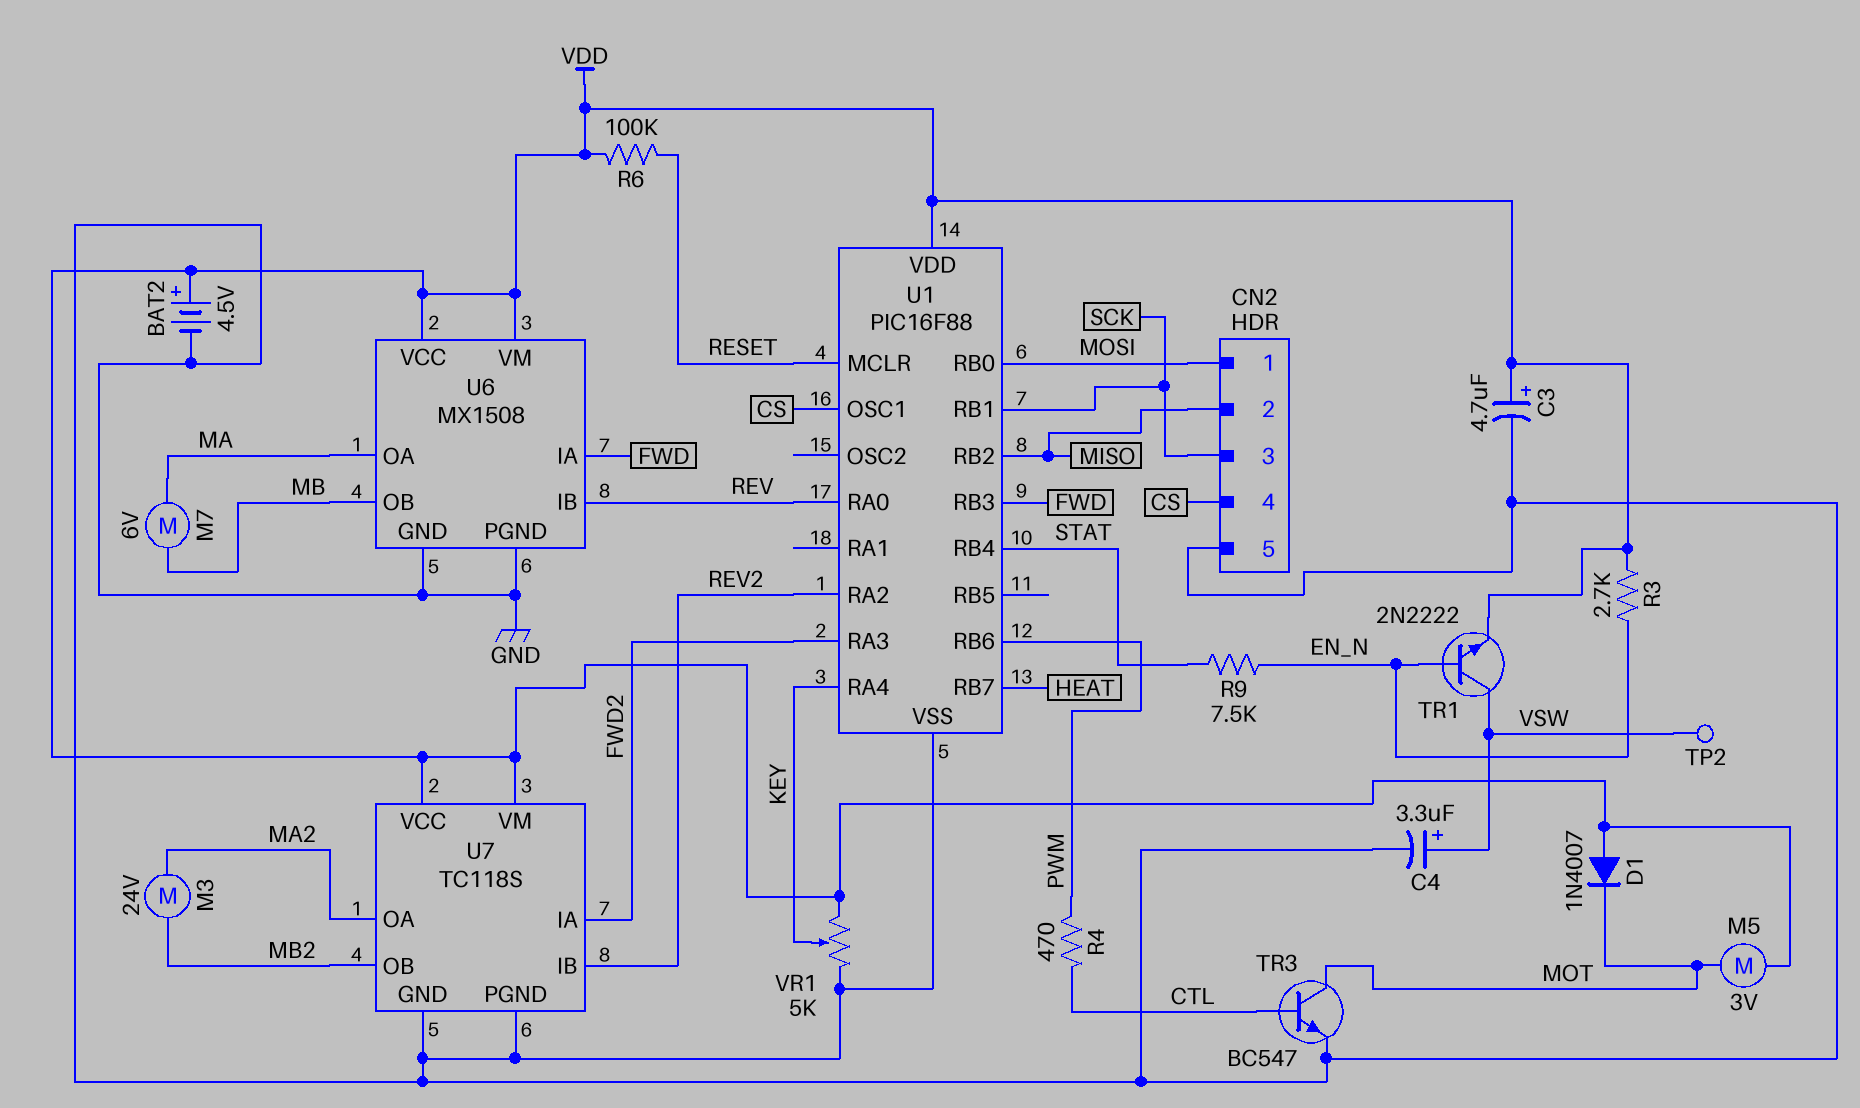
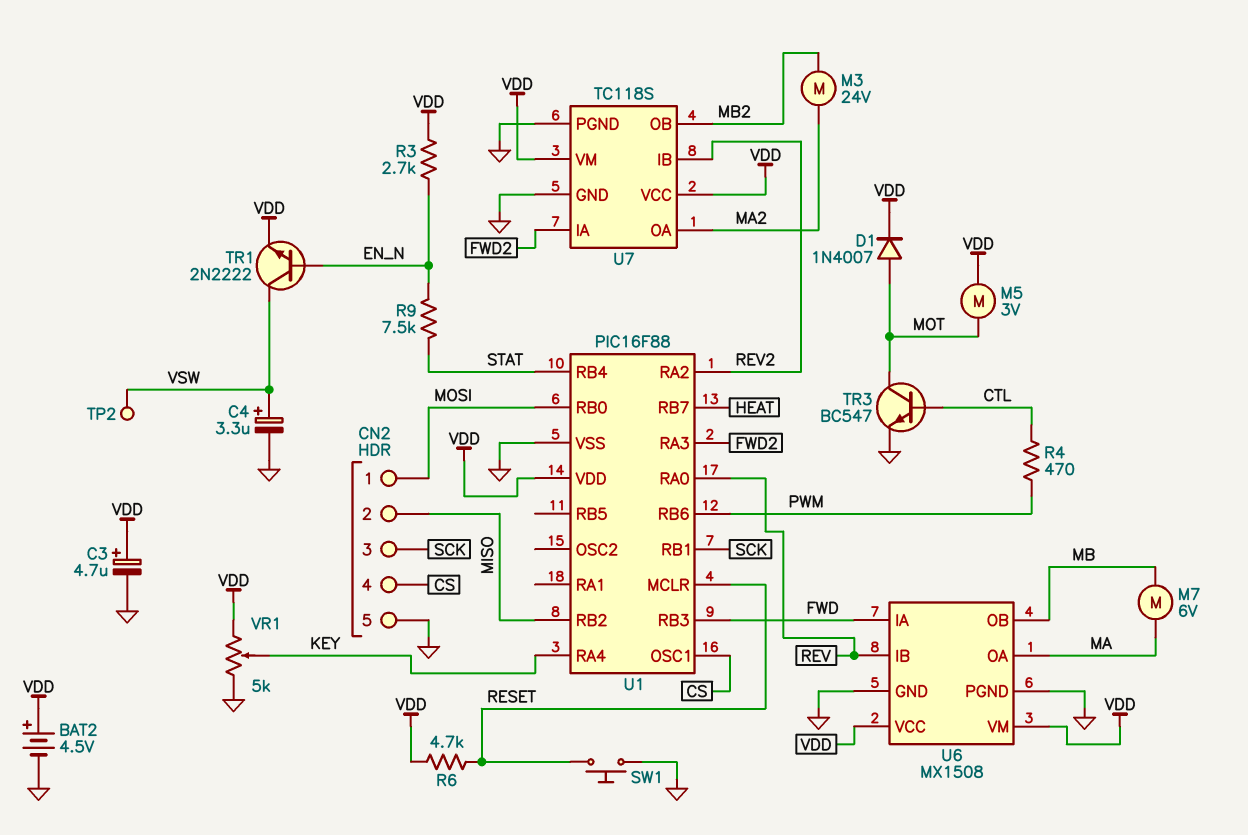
D1: diode 1N4007 (A VDD, K MOT) -> diode 1N4007 (A MOT, K VDD)
R6: 100k (RESET, VDD) -> 4.7k (RESET, VDD)
SW1: none -> button (GND, RESET)

